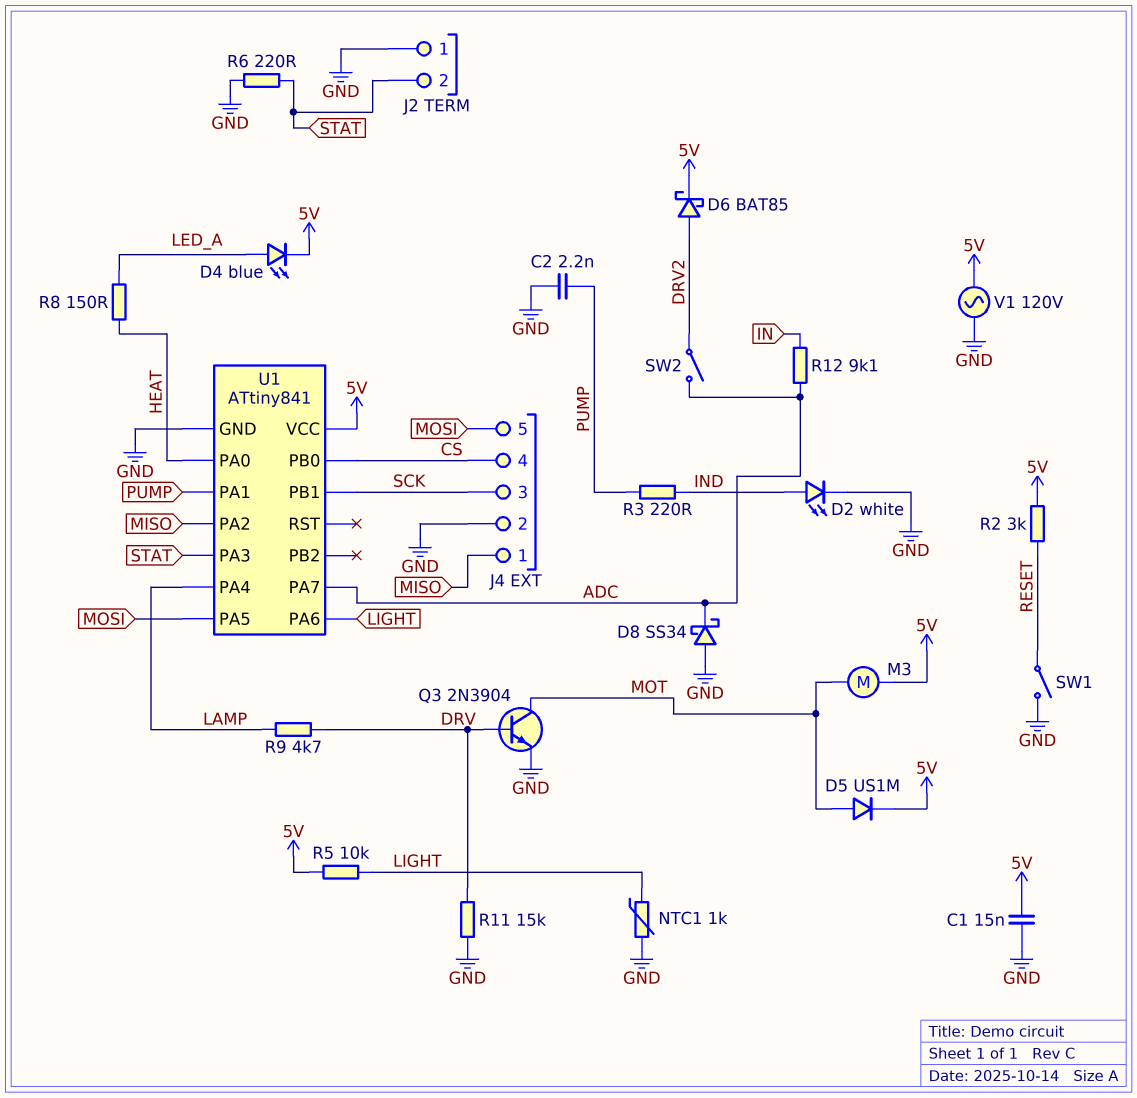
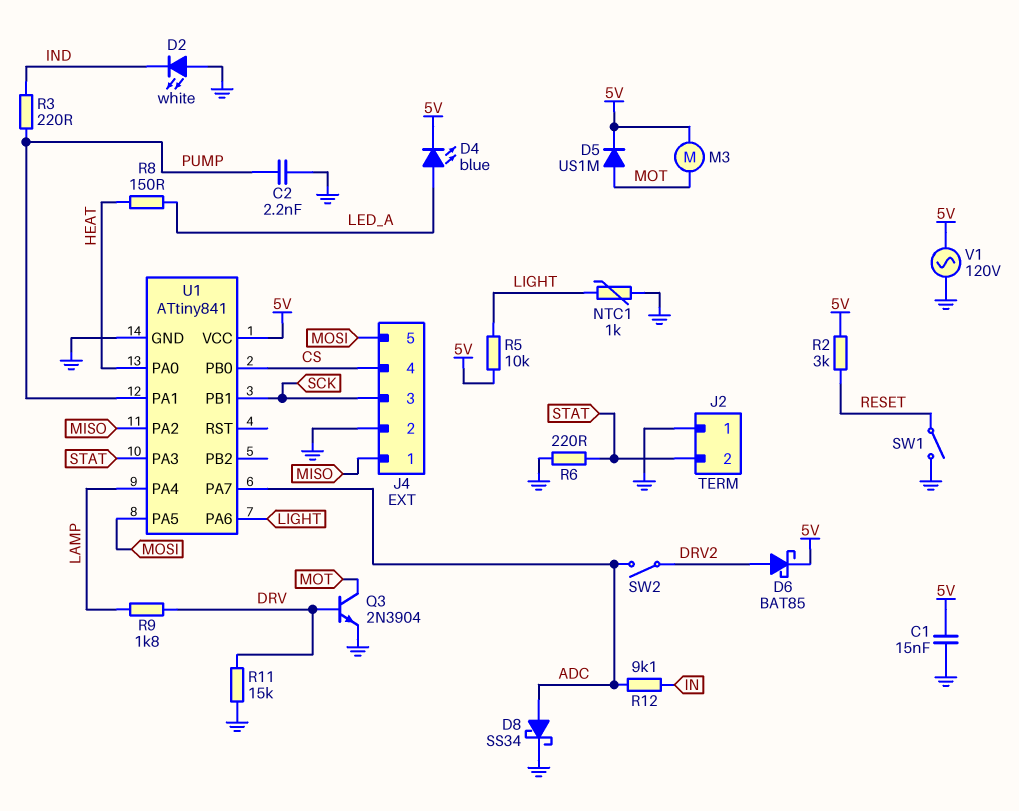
D2: LED white (A IND, K GND) -> LED white (A GND, K IND)
D8: schottky SS34 (A GND, K ADC) -> schottky SS34 (A ADC, K GND)
R9: 4.7k (DRV, LAMP) -> 1.8k (DRV, LAMP)

